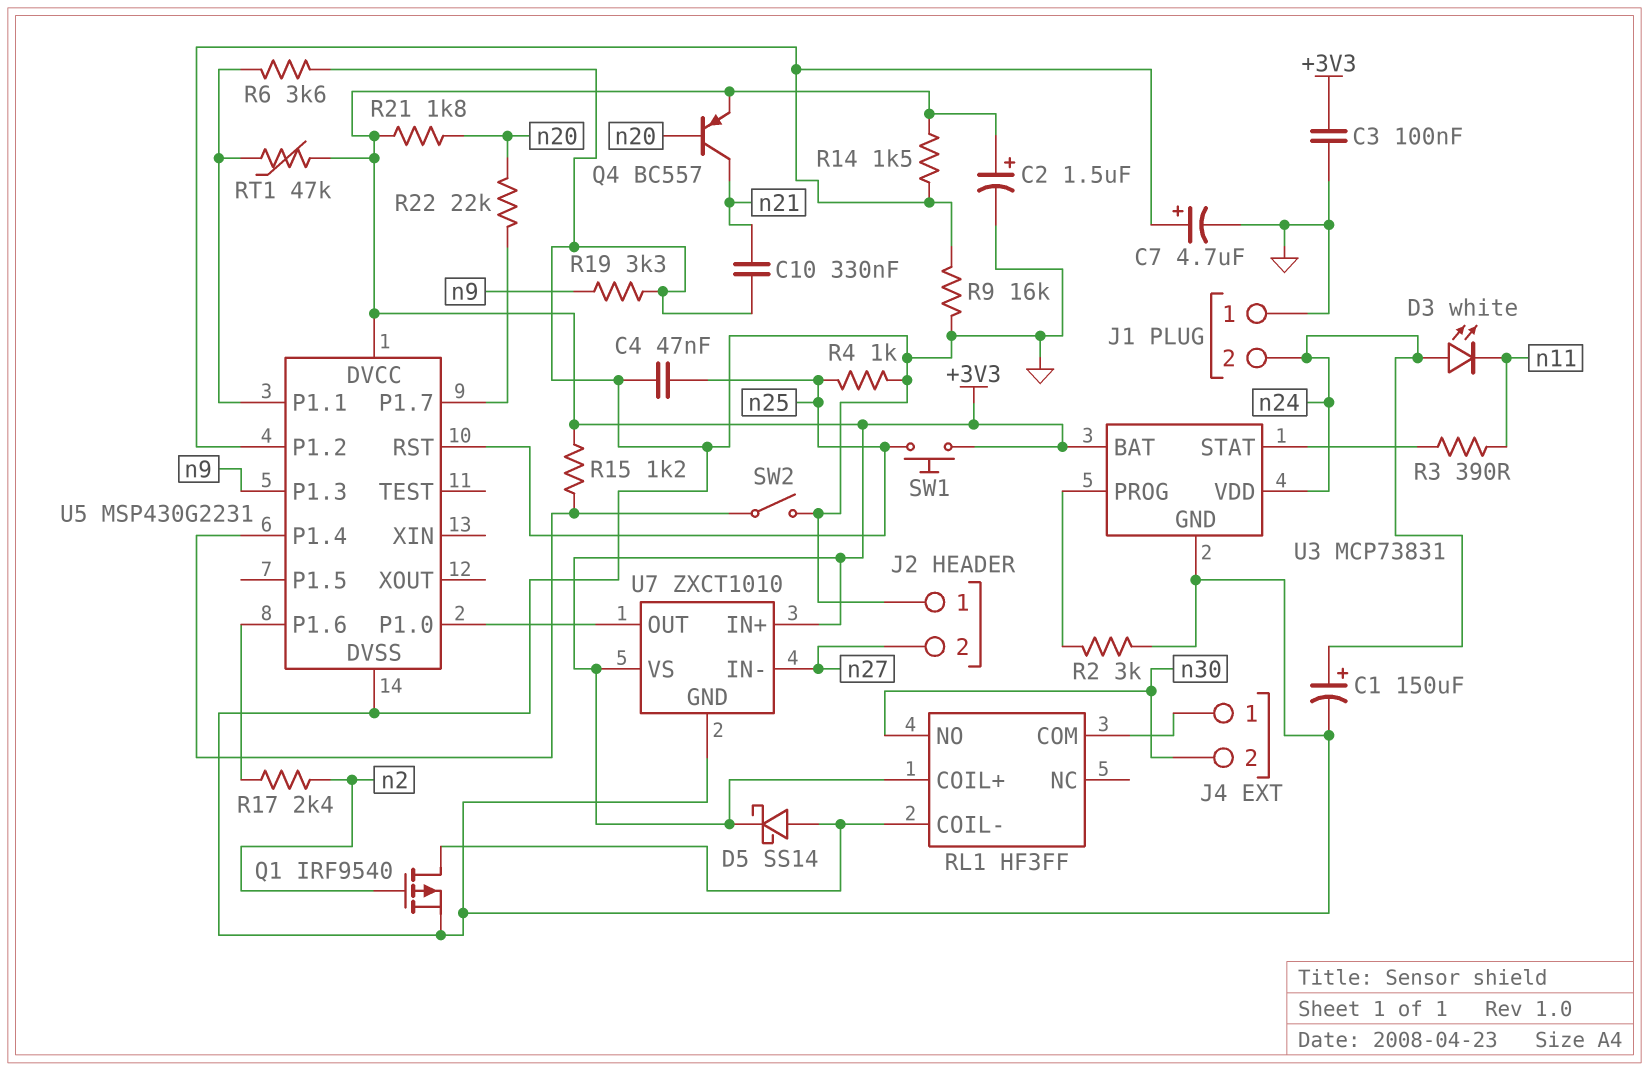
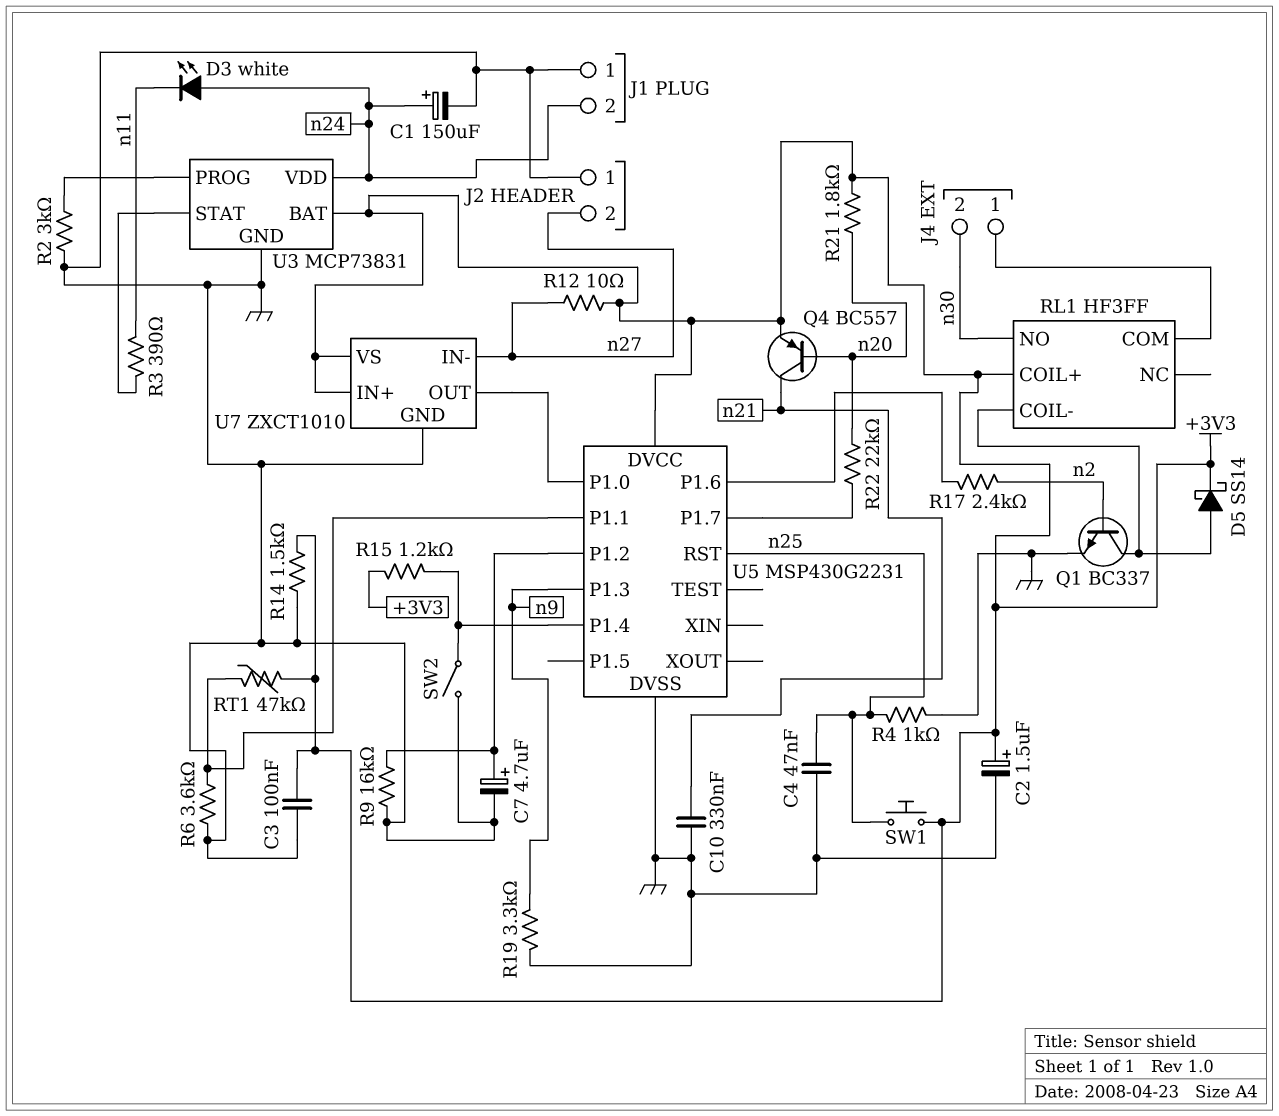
Q1: PMOS IRF9540 (G n2, D RL1/COIL-, S GND) -> NPN BC337 (B n2, C RL1/COIL-, E GND)
R12: none -> 10 (+3V3, n27)
R14: 1.5k (+3V3, U5/P1.2) -> 1.5k (+3V3, GND)

